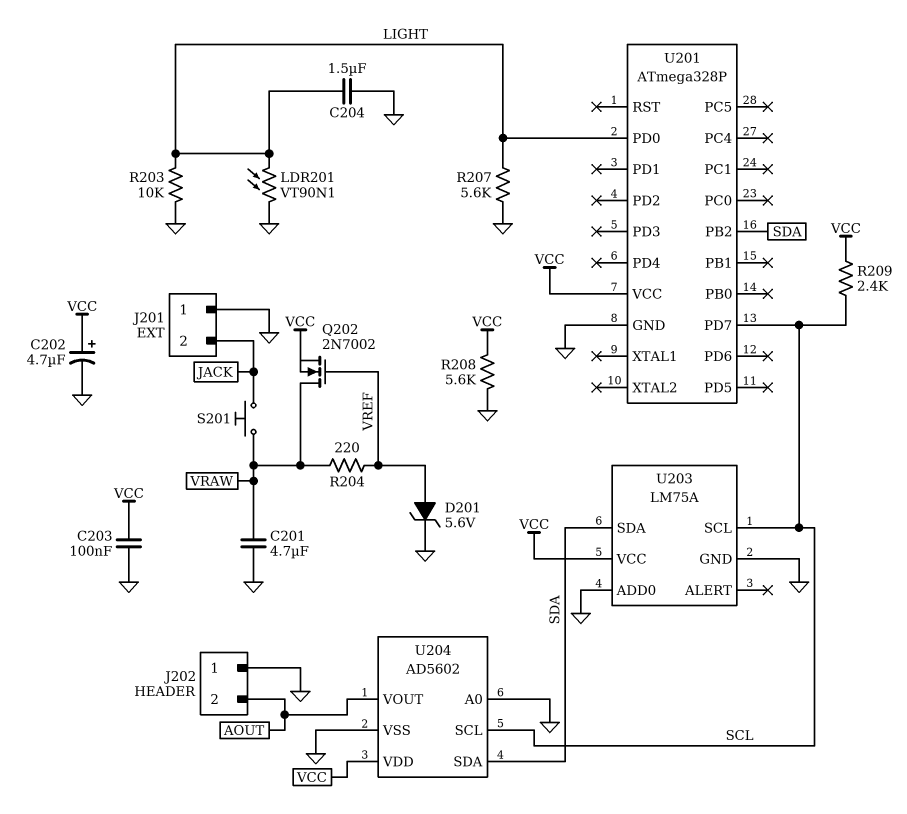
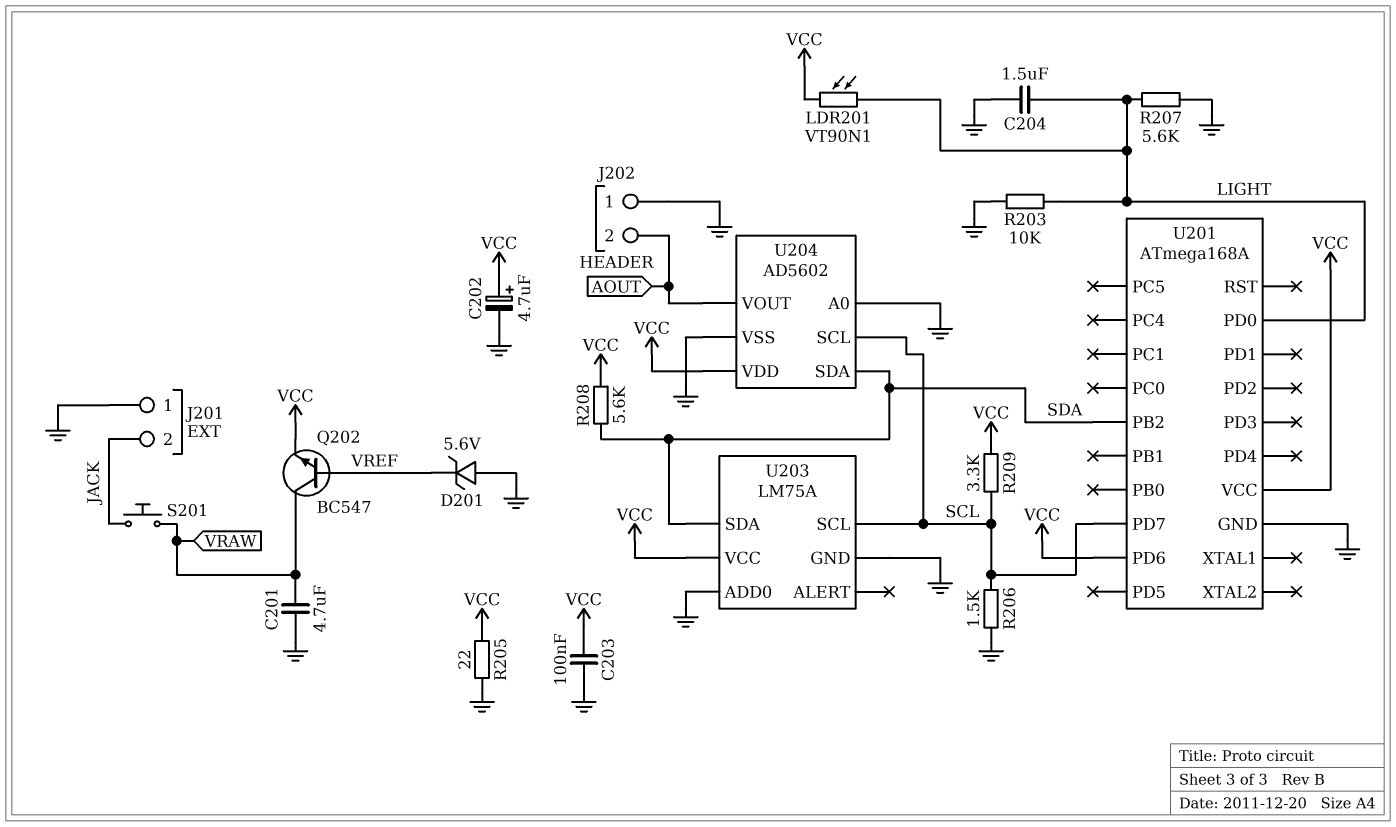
D201: zener 5.6V (A VREF, K GND) -> zener 5.6V (A GND, K VREF)
LDR201: VT90N1 (GND, LIGHT) -> VT90N1 (LIGHT, VCC)
Q202: NMOS 2N7002 (G VREF, D VRAW, S VCC) -> NPN BC547 (B VREF, C VRAW, E VCC)
R204: 220 (VRAW, VREF) -> none
R205: none -> 22 (GND, VCC)
R206: none -> 1.5k (GND, SCL)
R208: 5.6k (GND, VCC) -> 5.6k (SDA, VCC)
R209: 2.4k (SCL, VCC) -> 3.3k (SCL, VCC)
U201: ATmega328P -> ATmega168A
U201 pin PD6: none -> VCC

